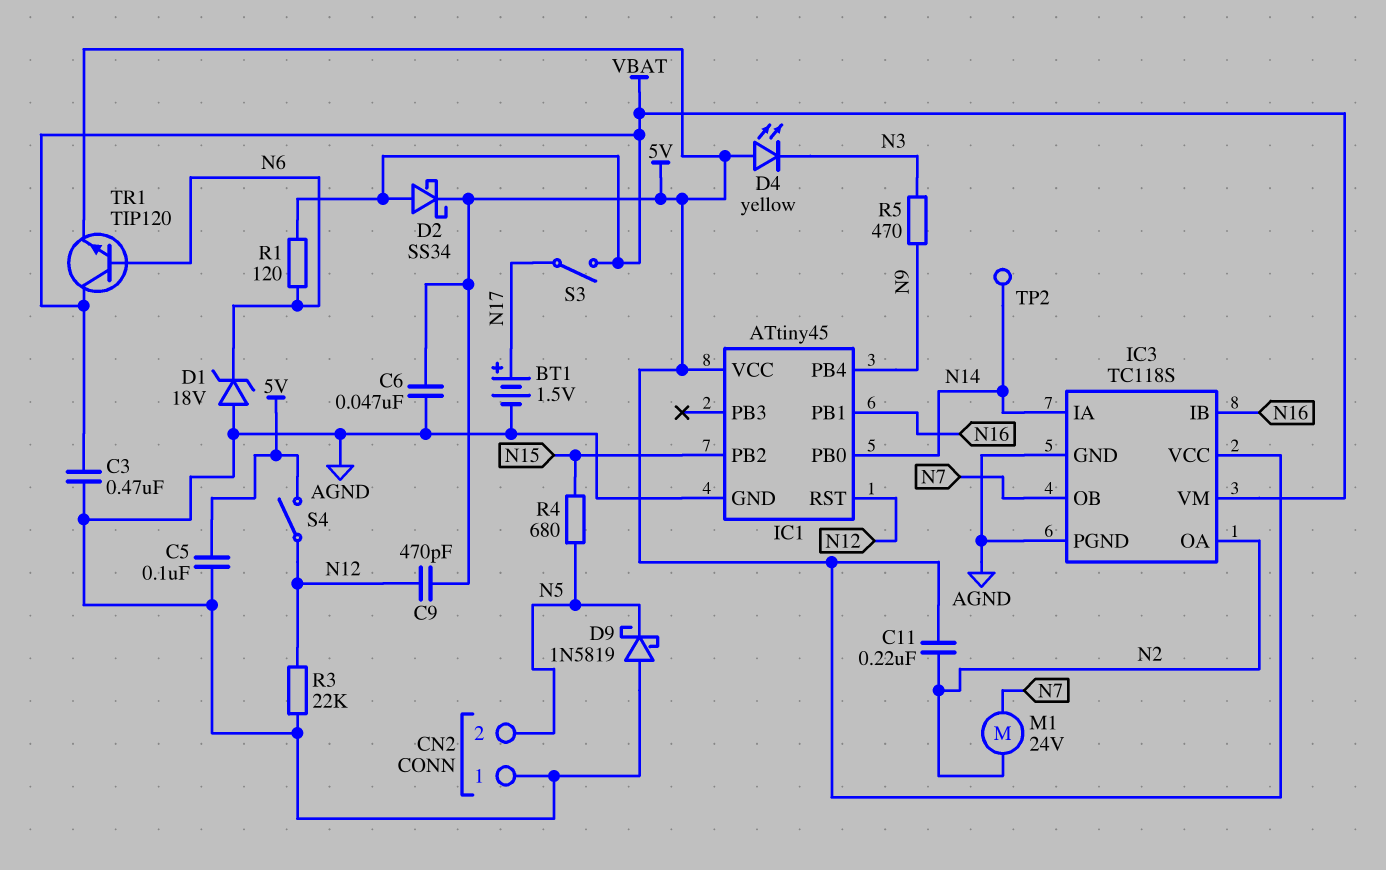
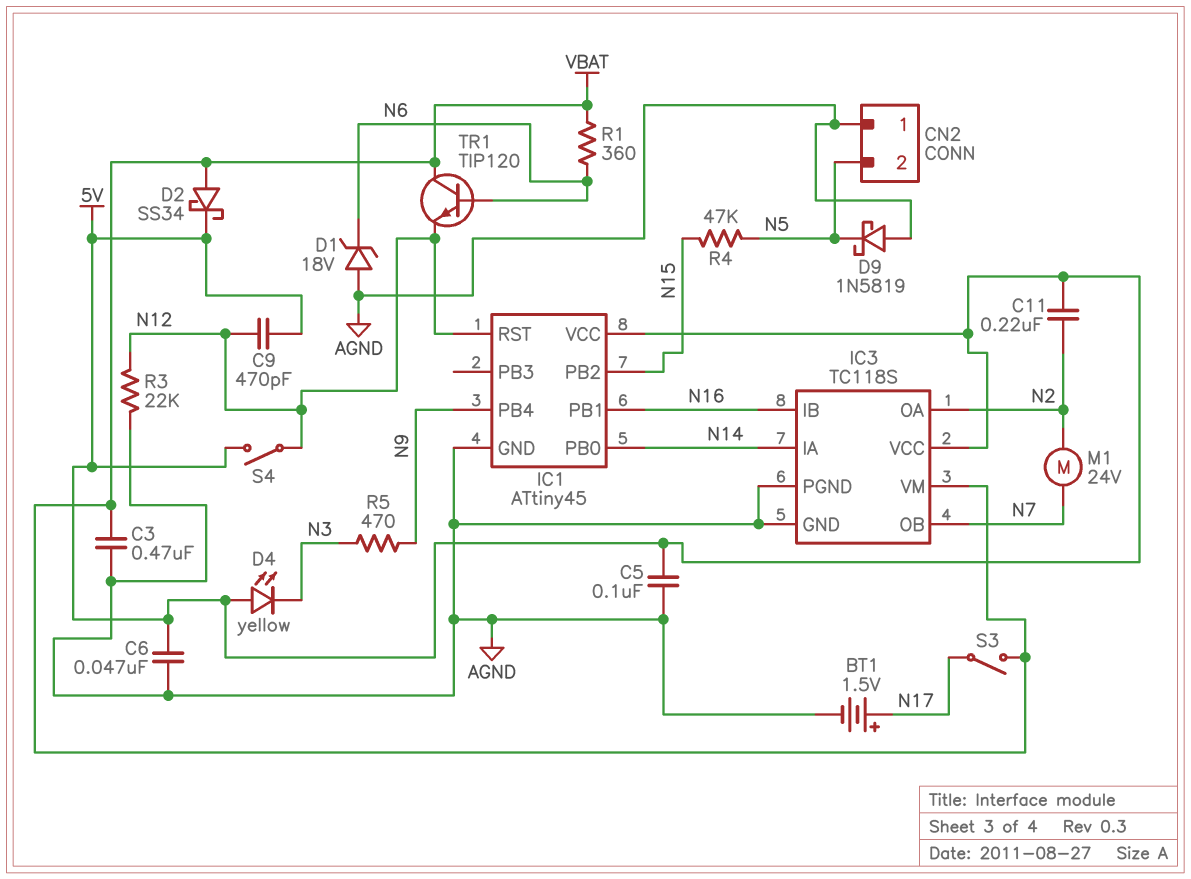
R1: 120 (N6, VBAT) -> 360 (N6, VBAT)
R4: 680 (N5, N15) -> 47k (N5, N15)
TP2: test point (N14) -> none
TR1: NPN TIP120 (B N6, C VBAT, E 5V) -> NPN TIP120 (B N6, C VBAT, E N12)

